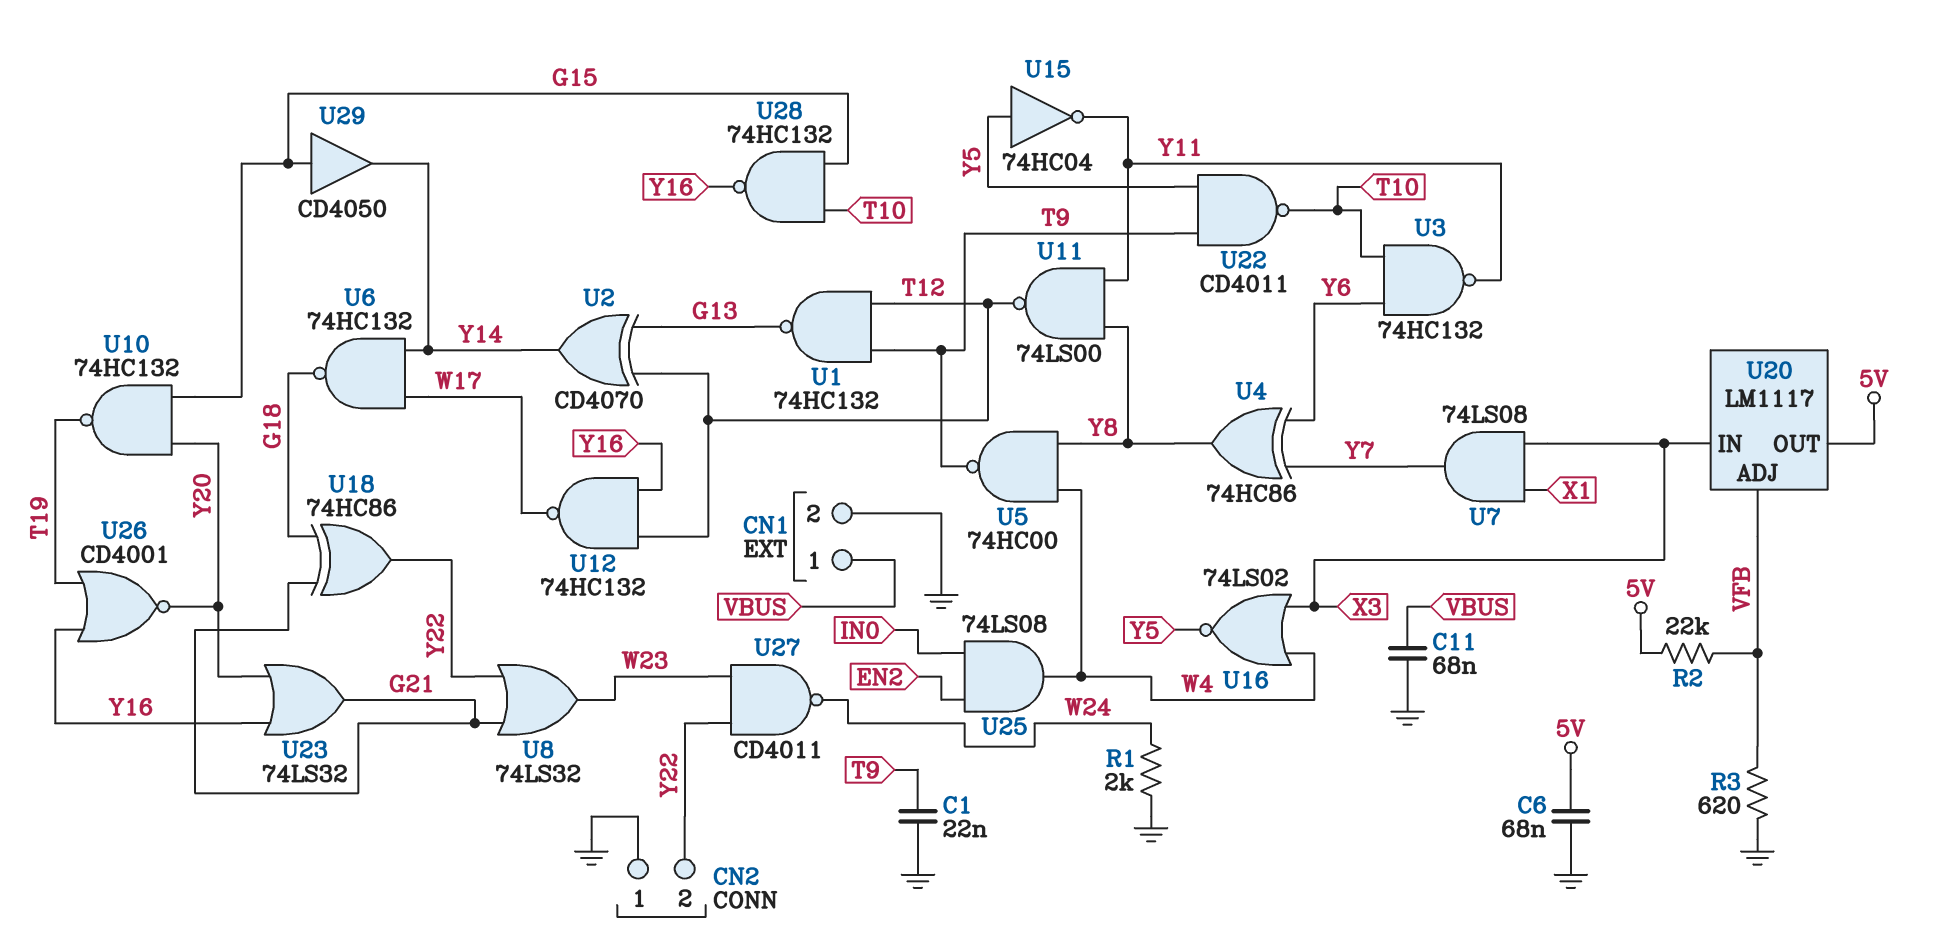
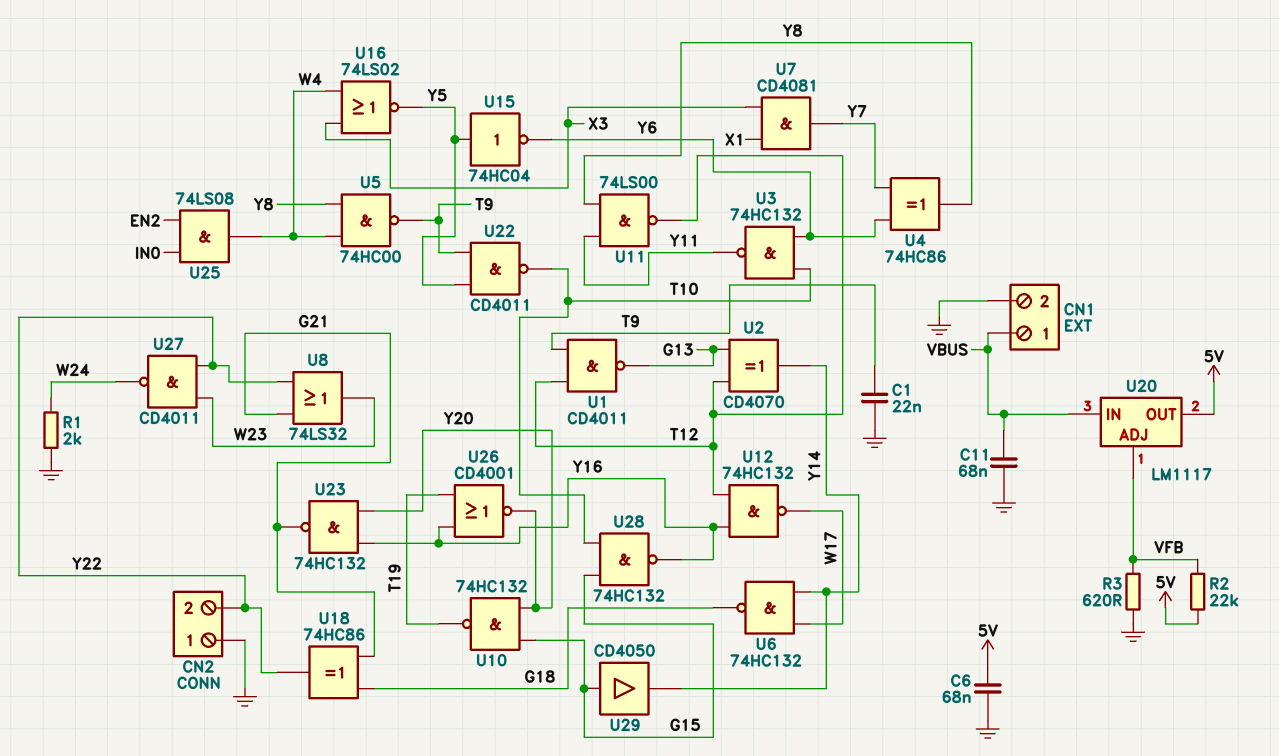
U1: NAND 74HC132 (in T9, in T12, out G13) -> NAND CD4011 (in T9, in T12, out G13)
U7: AND 74LS08 (in X1, in X3, out Y7) -> AND CD4081 (in X1, in X3, out Y7)
U15: NOT 74HC04 (in Y5, out Y11) -> NOT 74HC04 (in Y5, out Y6)
U20 pin IN: X3 -> VBUS
U23: OR 74LS32 (in Y16, in Y20, out G21) -> NAND 74HC132 (in Y16, in Y20, out G21)

